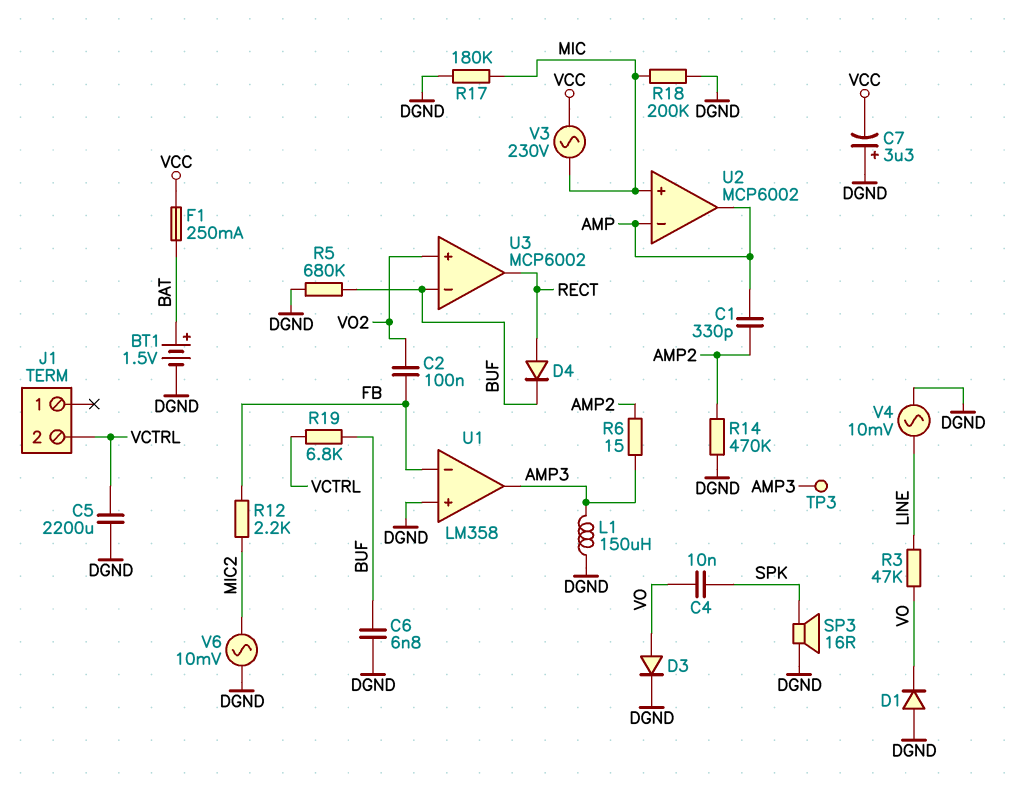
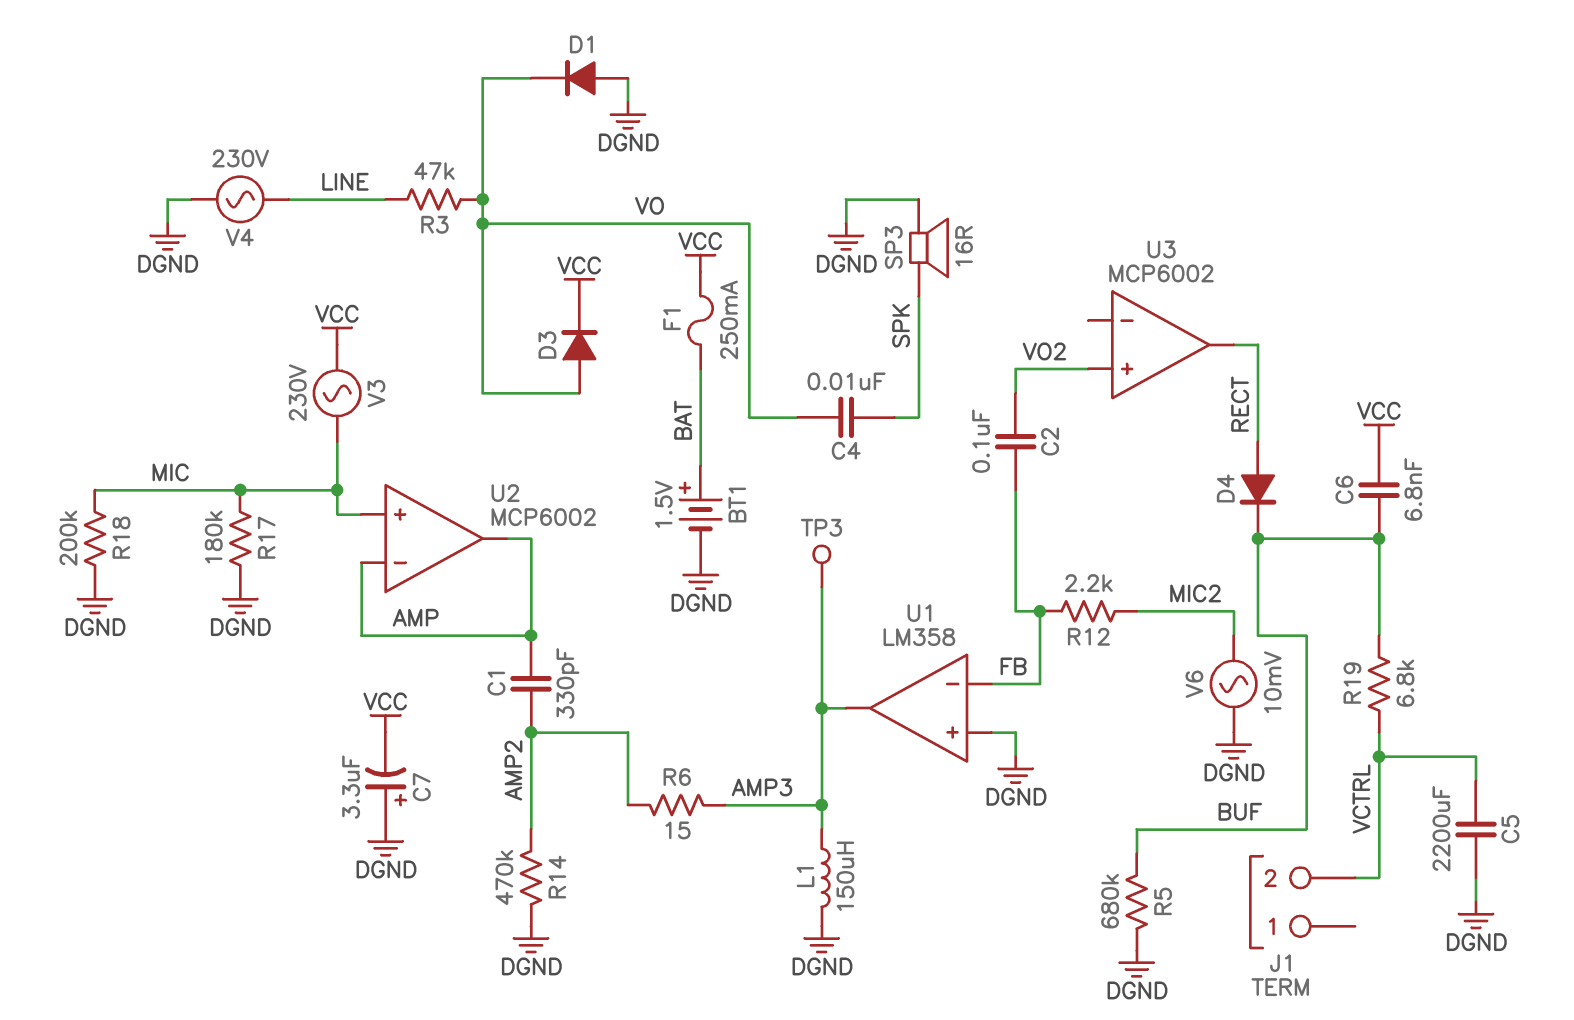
C6: 6.8nF (BUF, DGND) -> 6.8nF (BUF, VCC)
D3: diode (A VO, K DGND) -> diode (A VO, K VCC)
U3 pin in-: BUF -> none
V4: AC 10mV (DGND, LINE) -> AC 230V (DGND, LINE)

